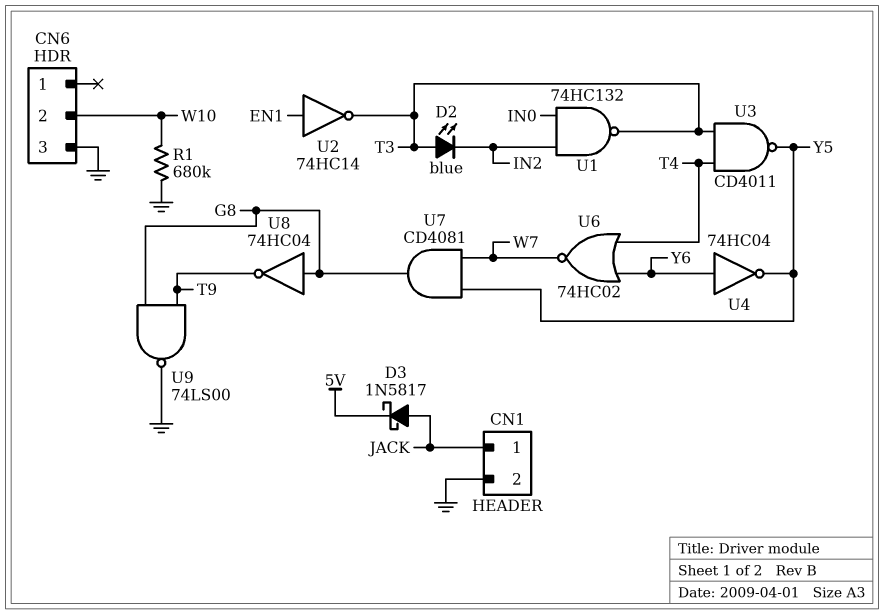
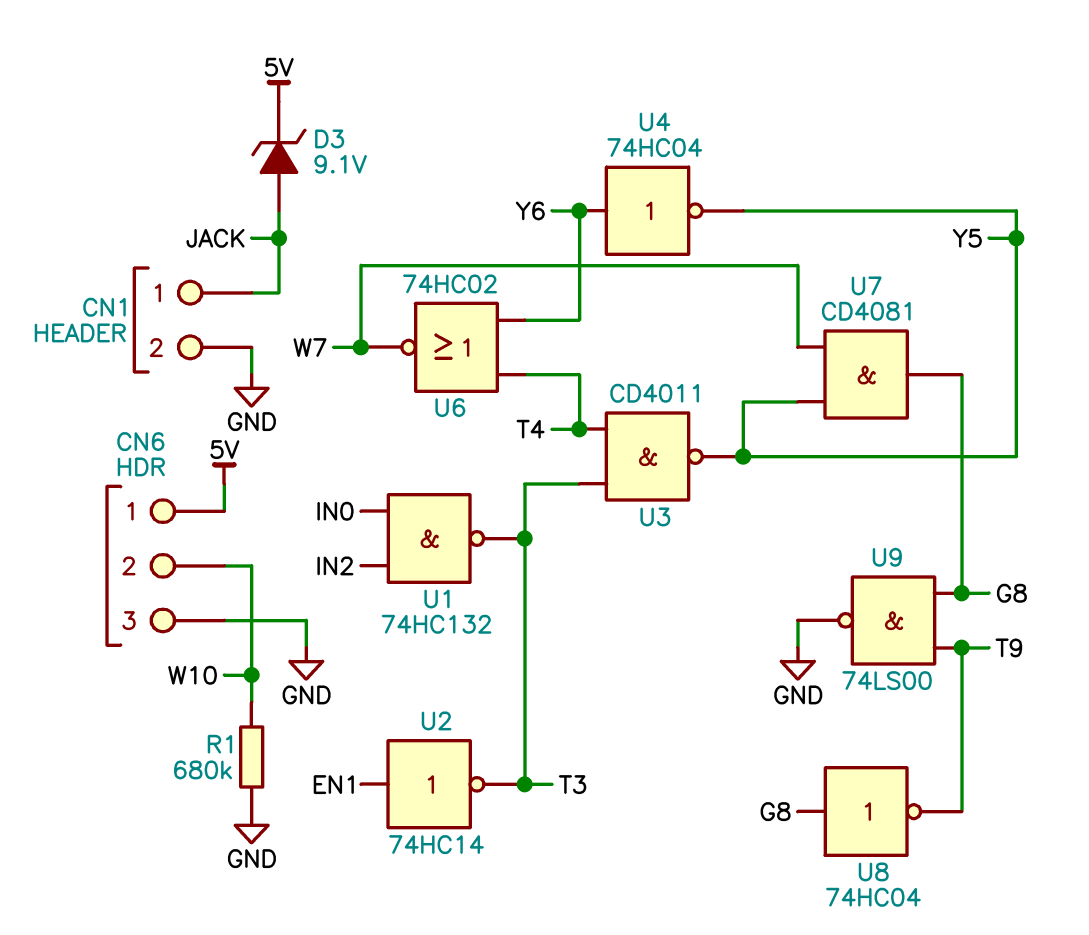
CN6 pin 1: none -> 5V
D2: LED blue (A T3, K IN2) -> none
D3: schottky 1N5817 (A JACK, K 5V) -> zener 9.1V (A JACK, K 5V)

